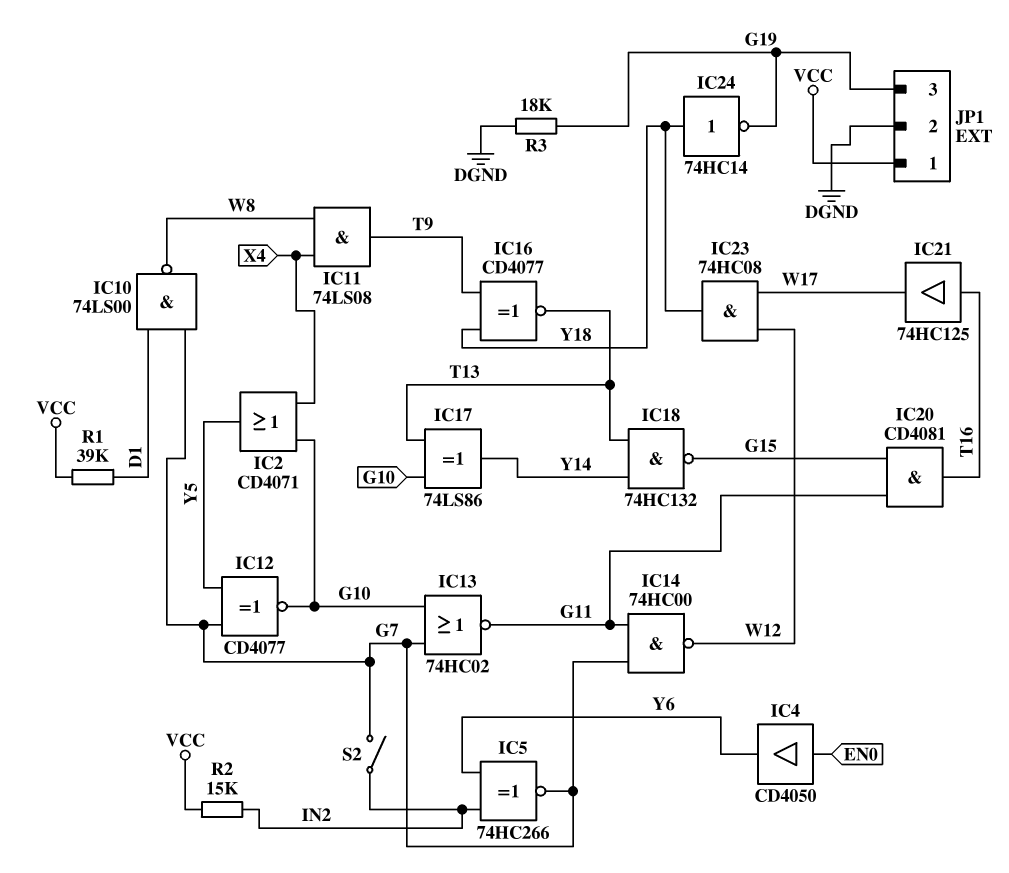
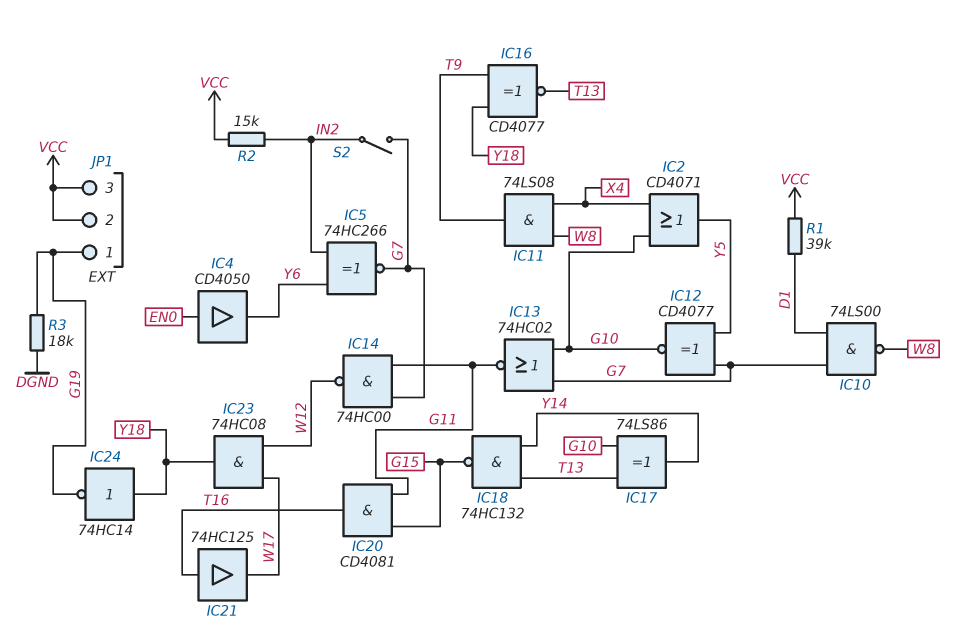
JP1 pin 1: VCC -> G19
JP1 pin 2: DGND -> VCC
JP1 pin 3: G19 -> VCC

